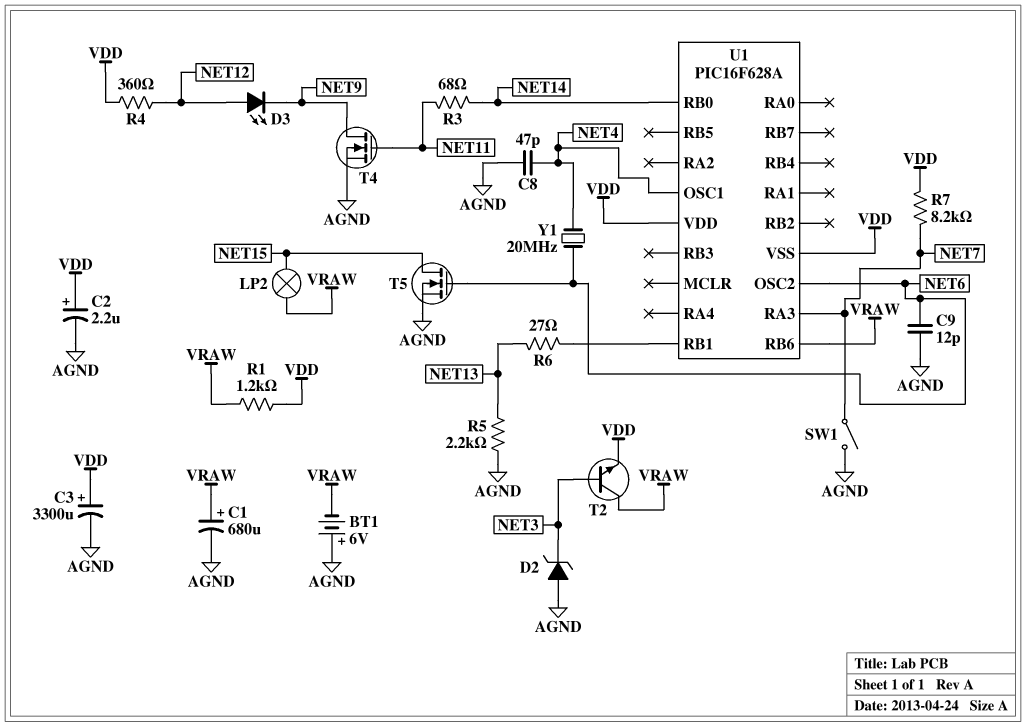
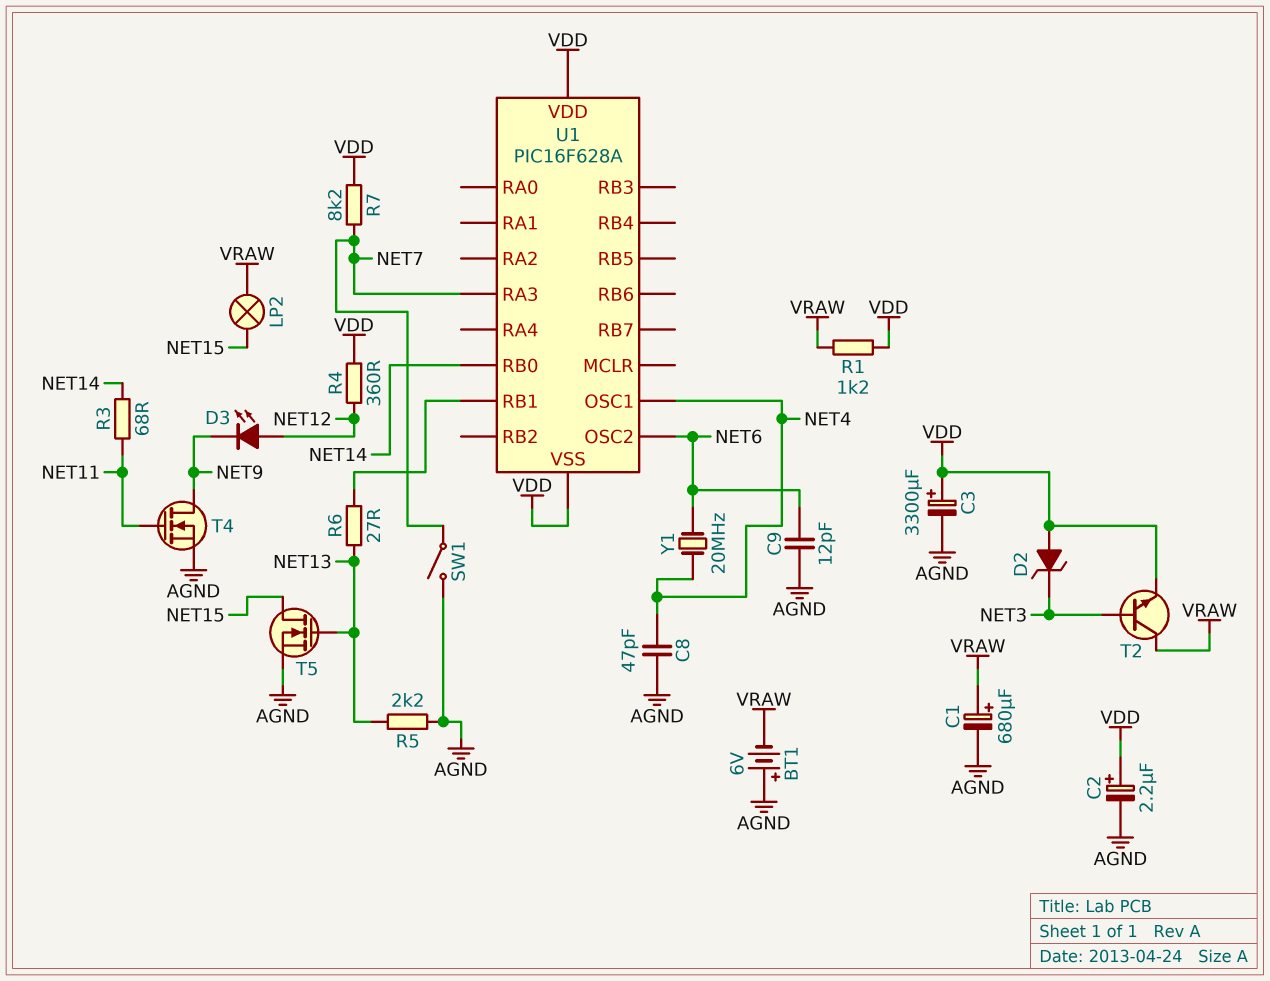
D2: zener (A AGND, K NET3) -> zener (A VDD, K NET3)
T5: NMOS (G NET6, D NET15, S AGND) -> NMOS (G NET13, D NET15, S AGND)
U1 pin RB6: VRAW -> none

